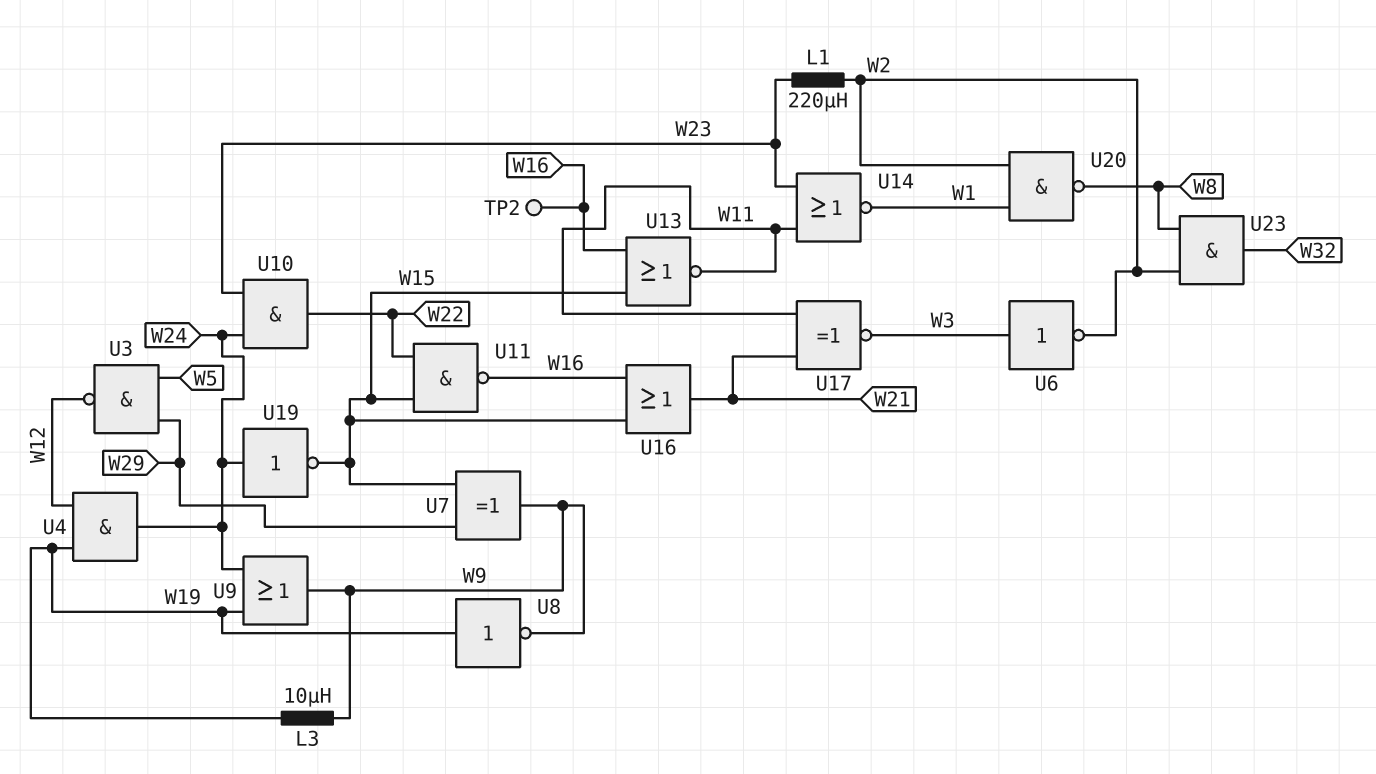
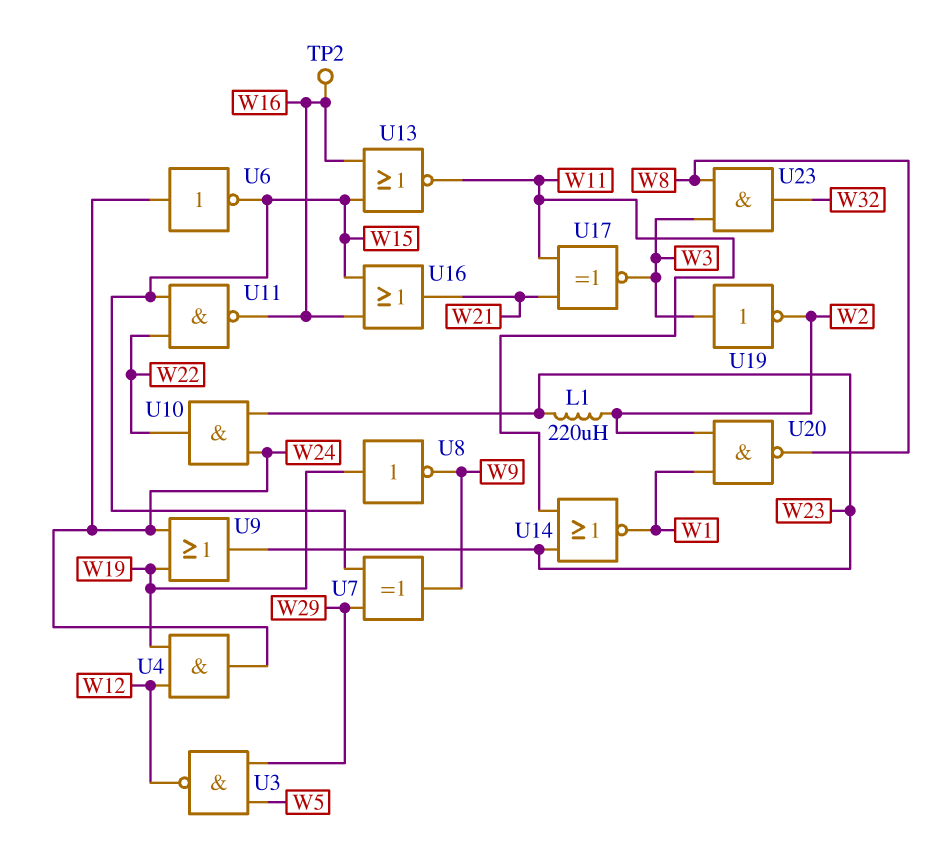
L3: 10uH (W9, W19) -> none
U6: NOT (in W3, out W2) -> NOT (in W24, out W15)
U9: OR (in W19, in W24, out W9) -> OR (in W19, in W24, out W23)
U19: NOT (in W24, out W15) -> NOT (in W3, out W2)
U23: AND (in W2, in W8, out W32) -> AND (in W3, in W8, out W32)

